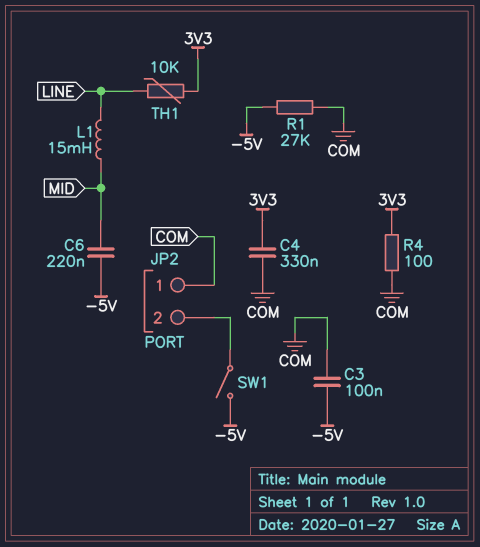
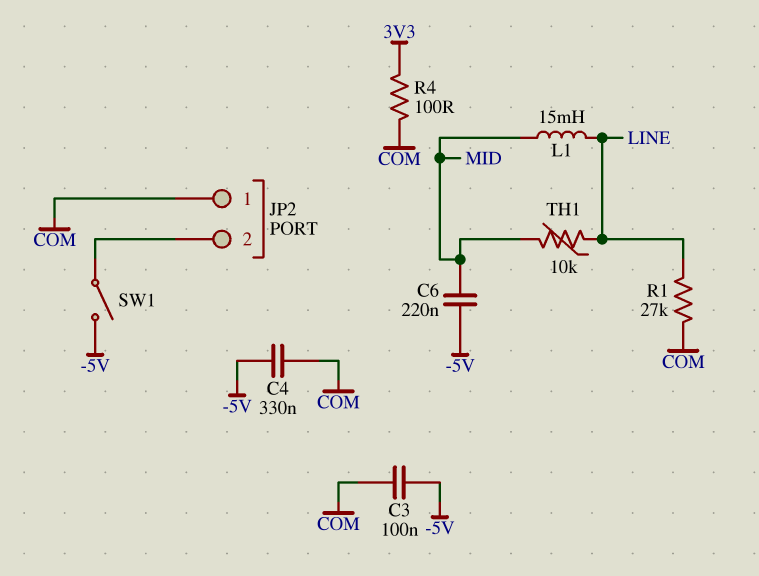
C4: 330nF (3V3, COM) -> 330nF (-5V, COM)
R1: 27k (-5V, COM) -> 27k (COM, LINE)
TH1: 10k (3V3, LINE) -> 10k (LINE, MID)

